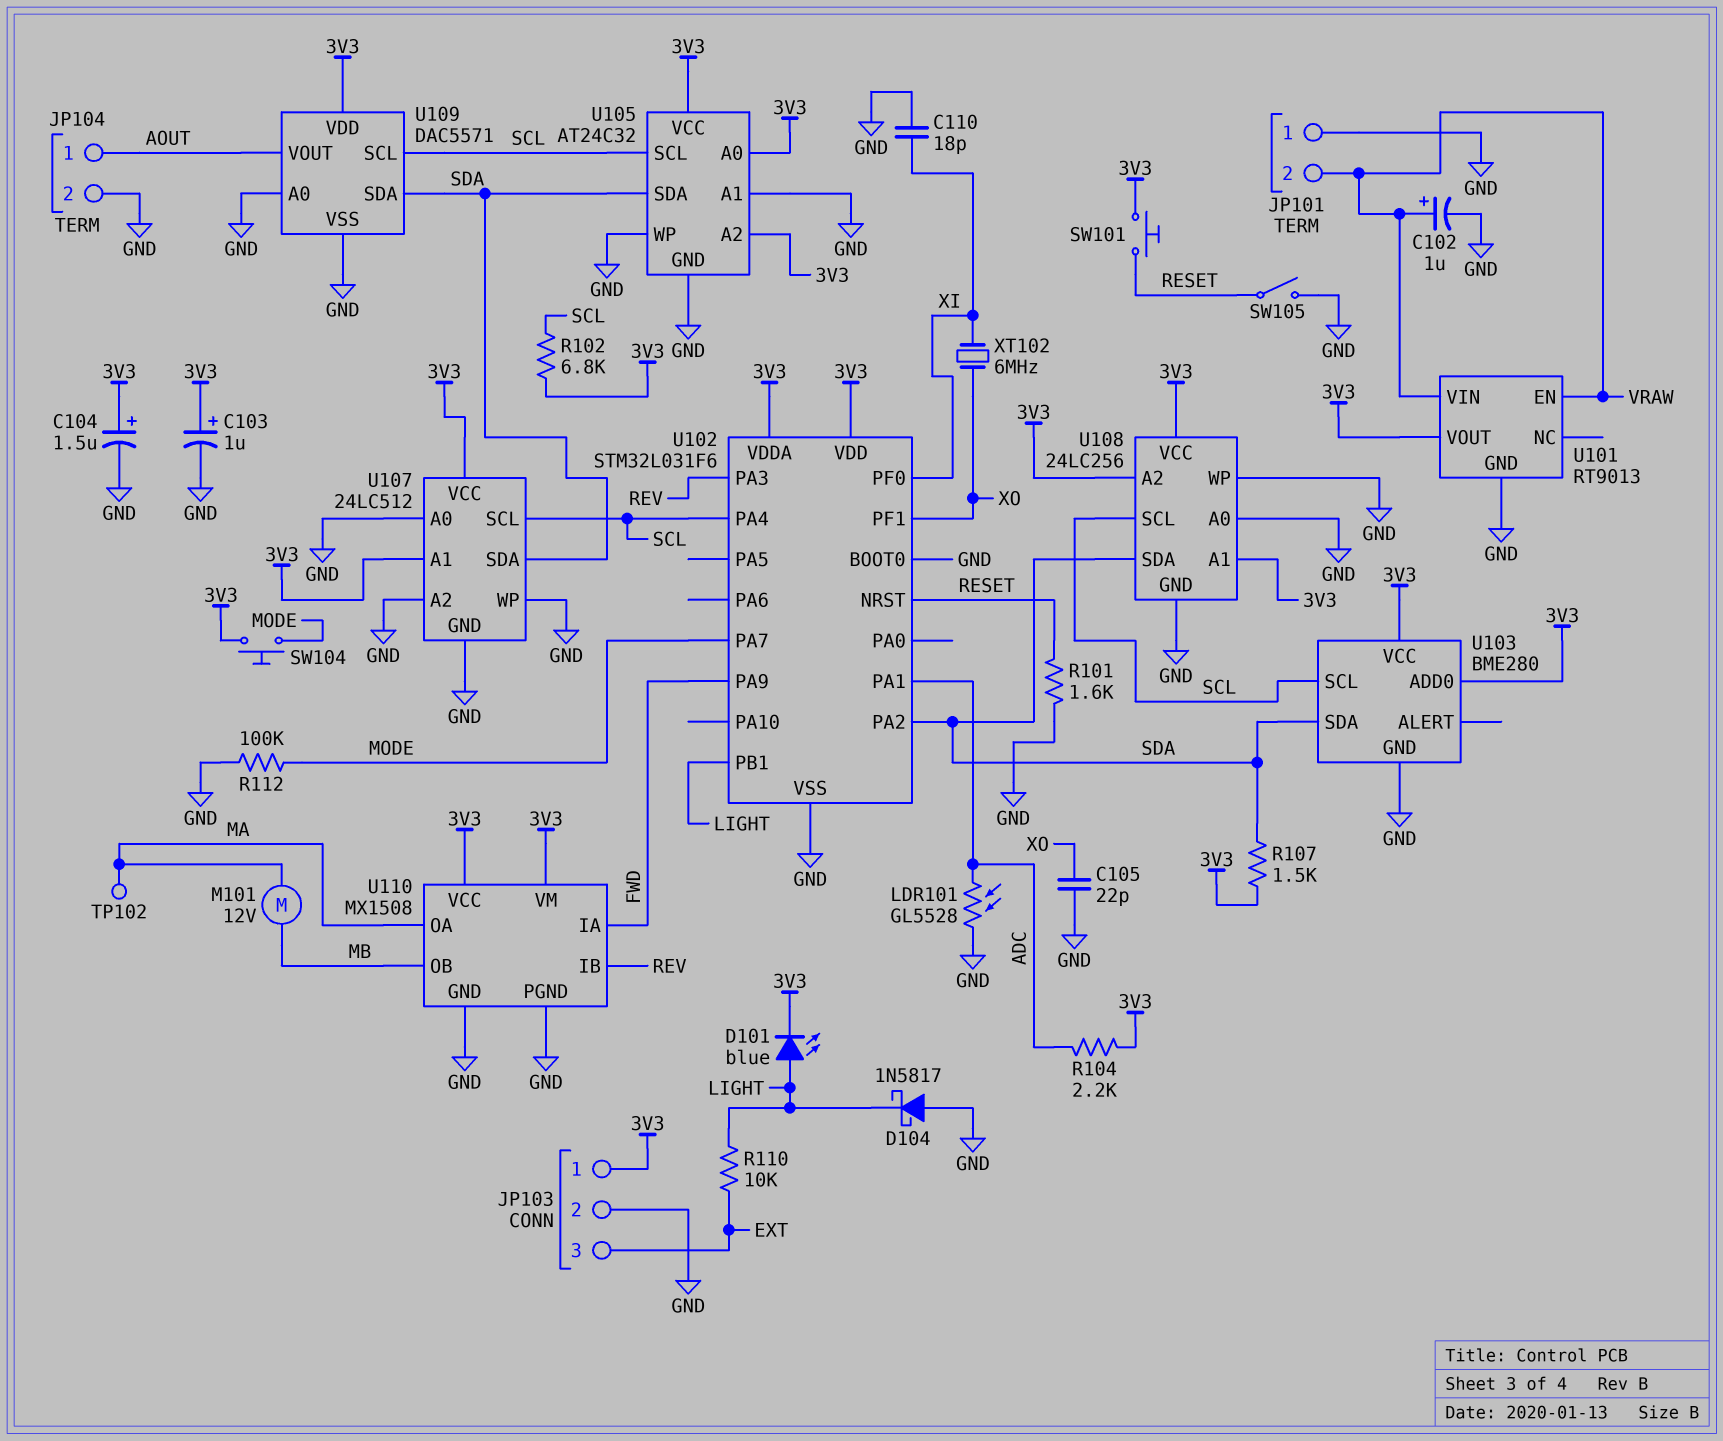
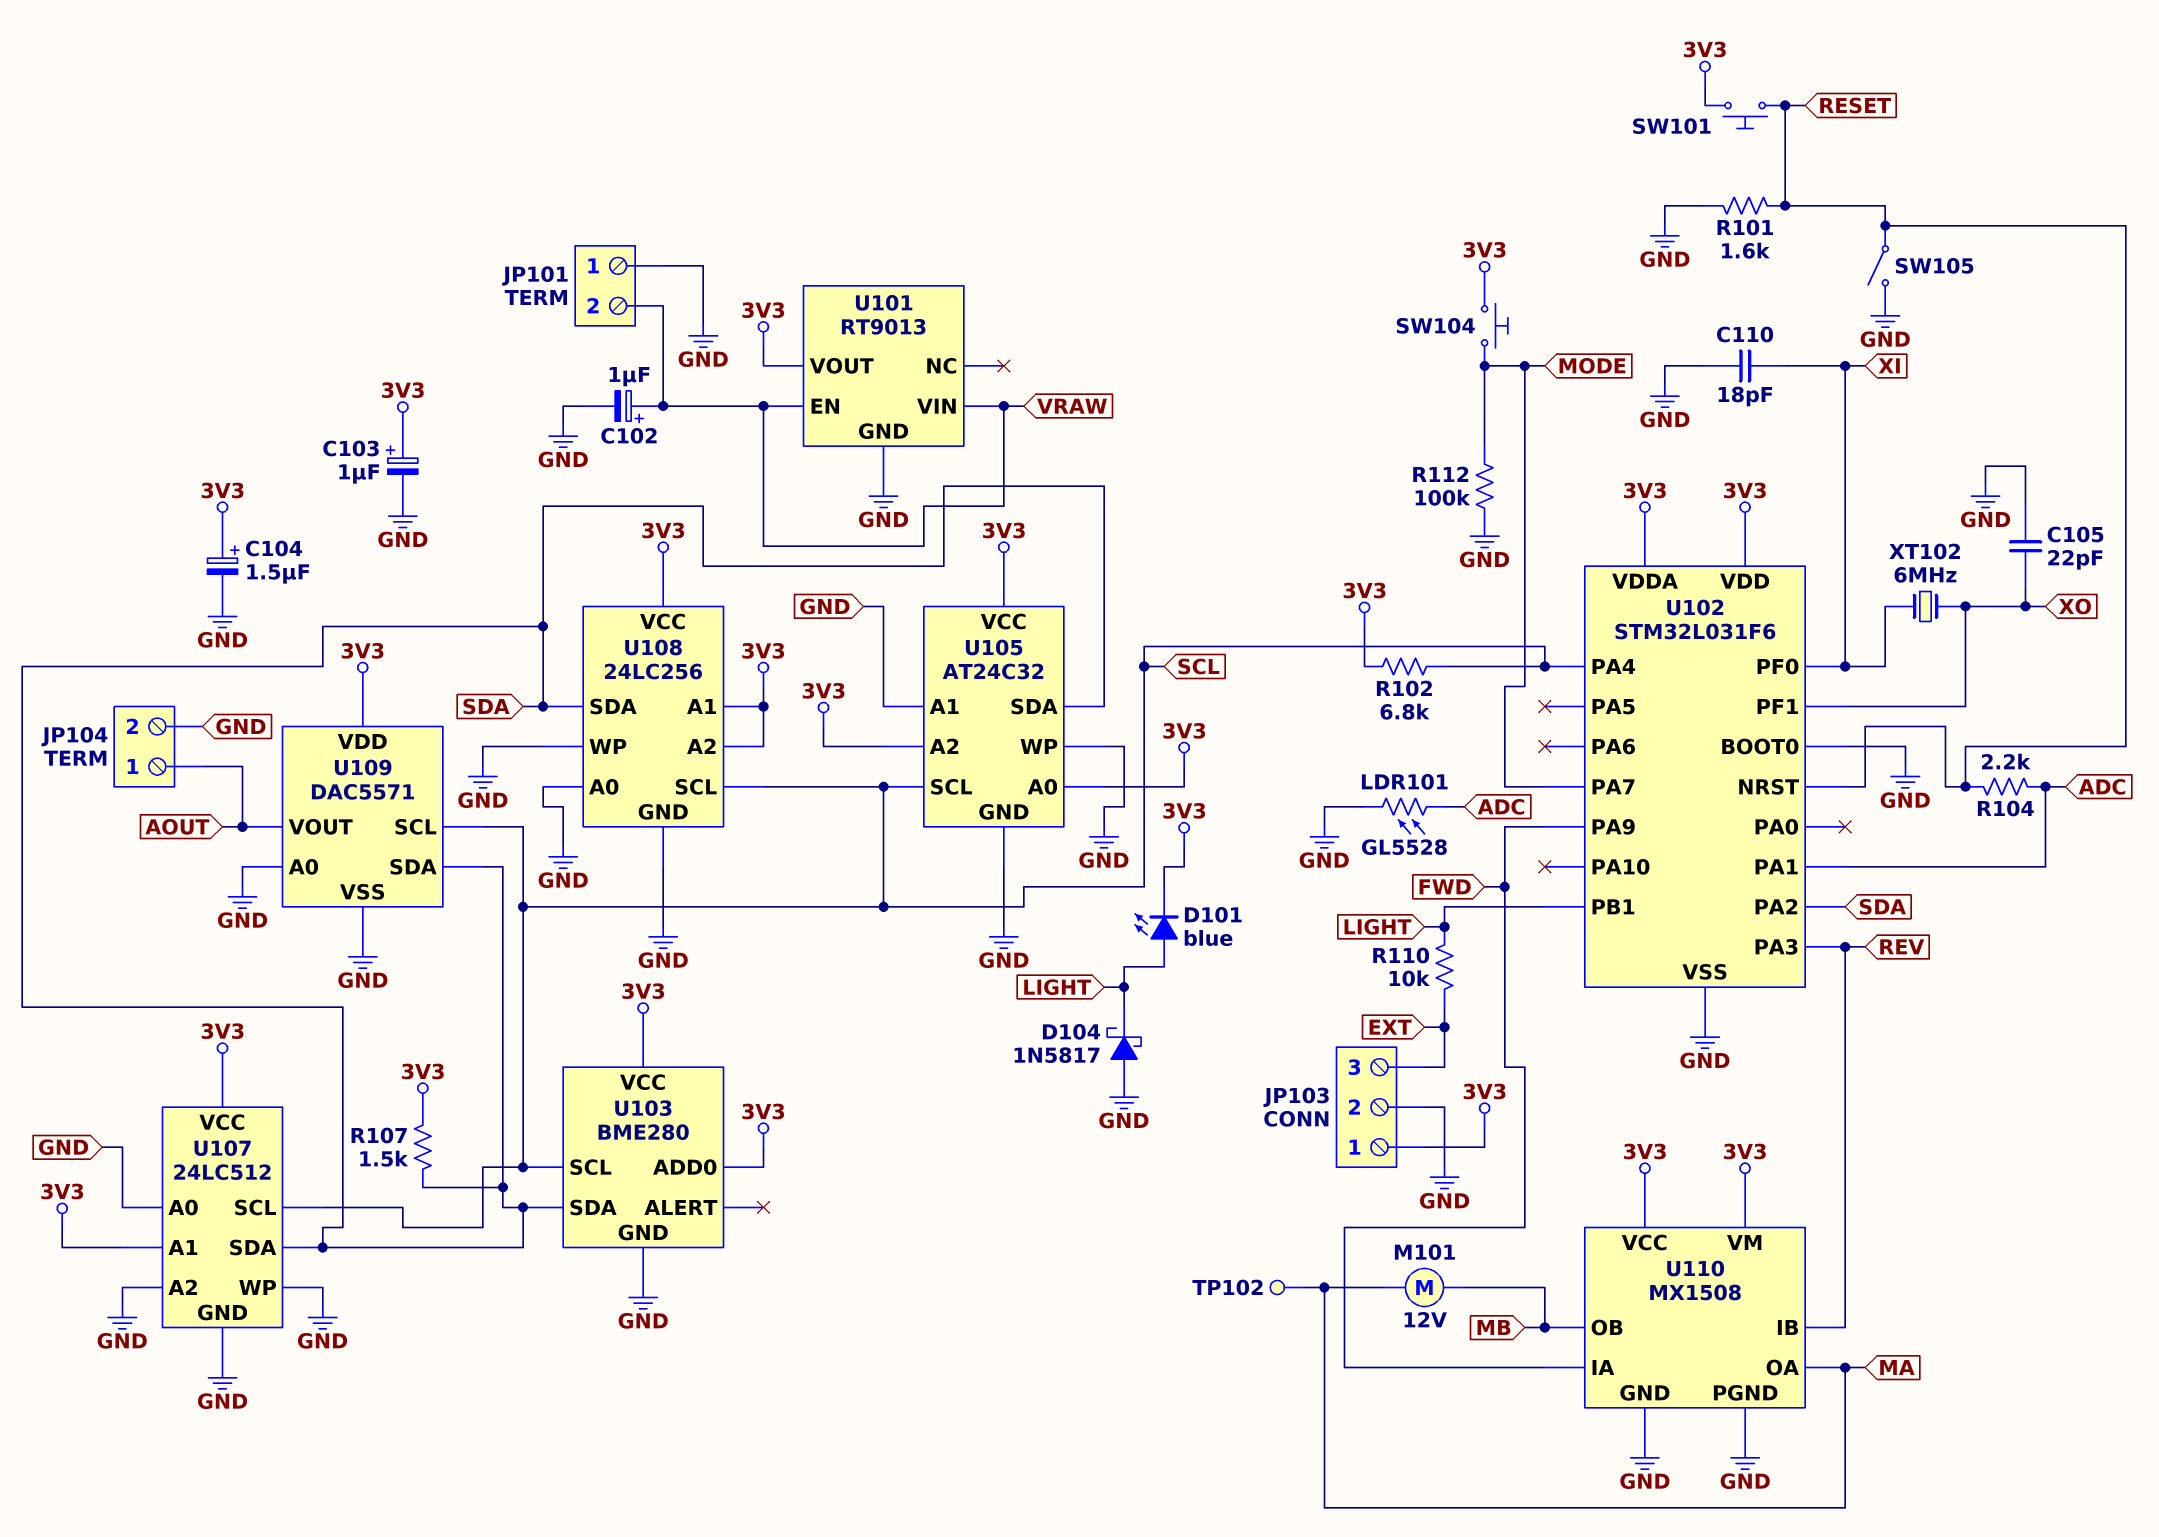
R104: 2.2k (3V3, ADC) -> 2.2k (ADC, RESET)

